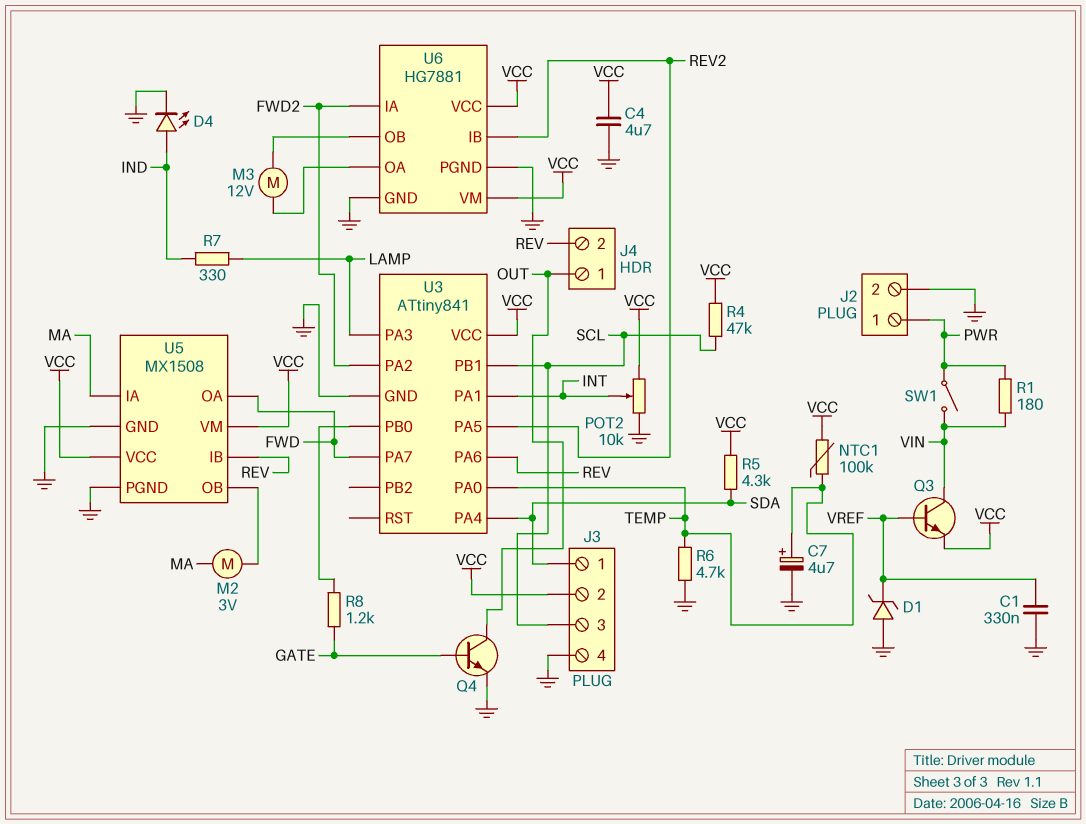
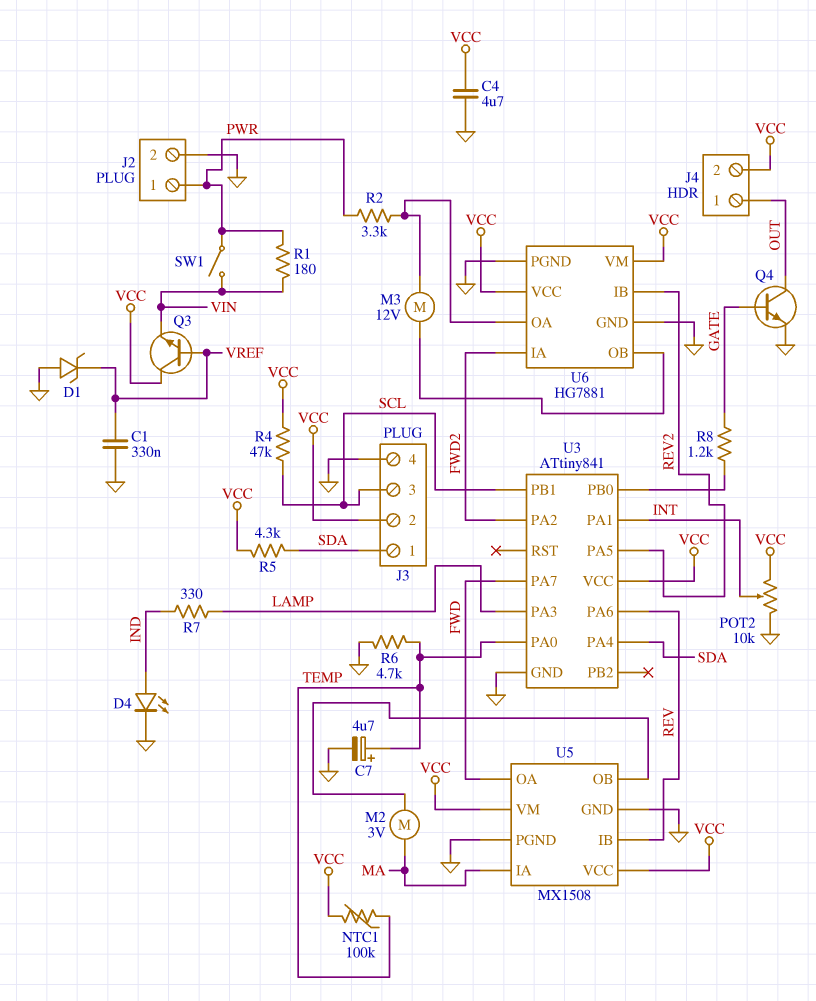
J4 pin 2: REV -> VCC
Q3: NPN (B VREF, C VIN, E VCC) -> NPN (B VREF, C VCC, E VIN)
R2: none -> 3.3k (PWR, U6/OA)

